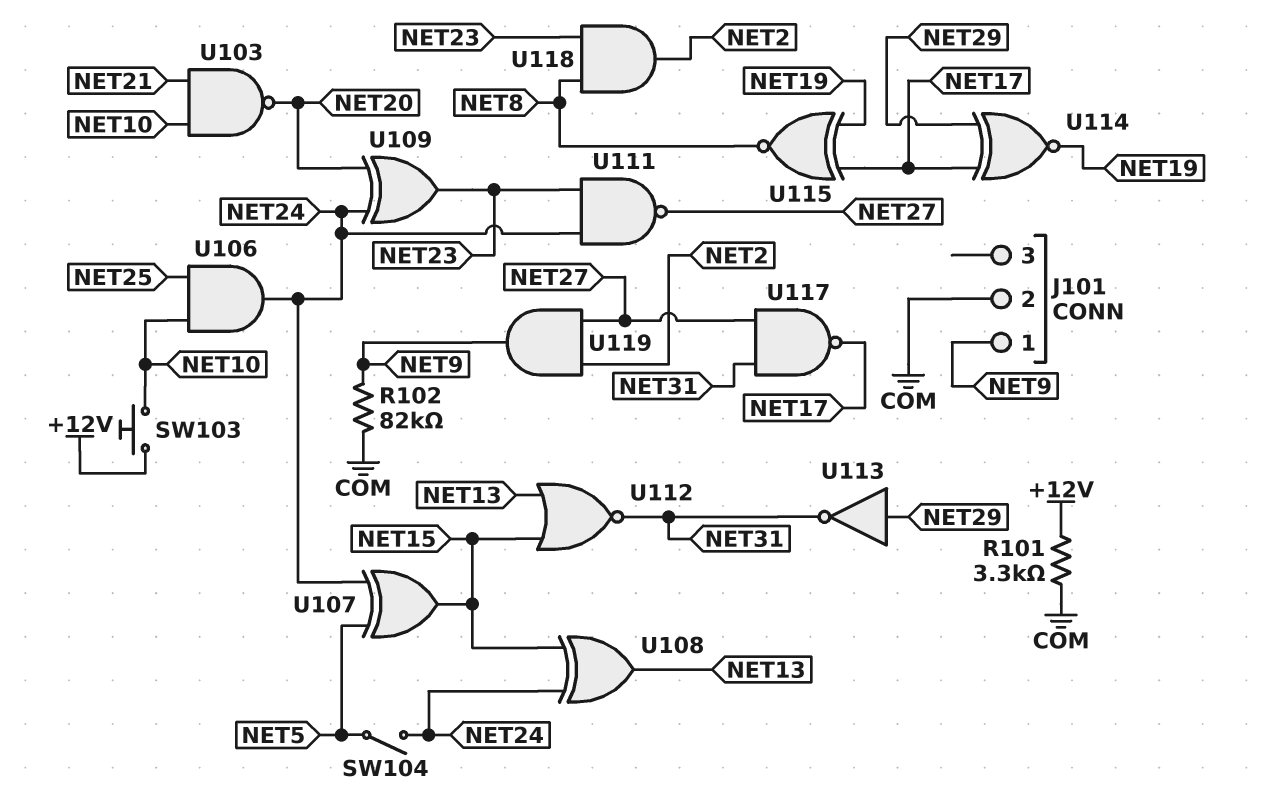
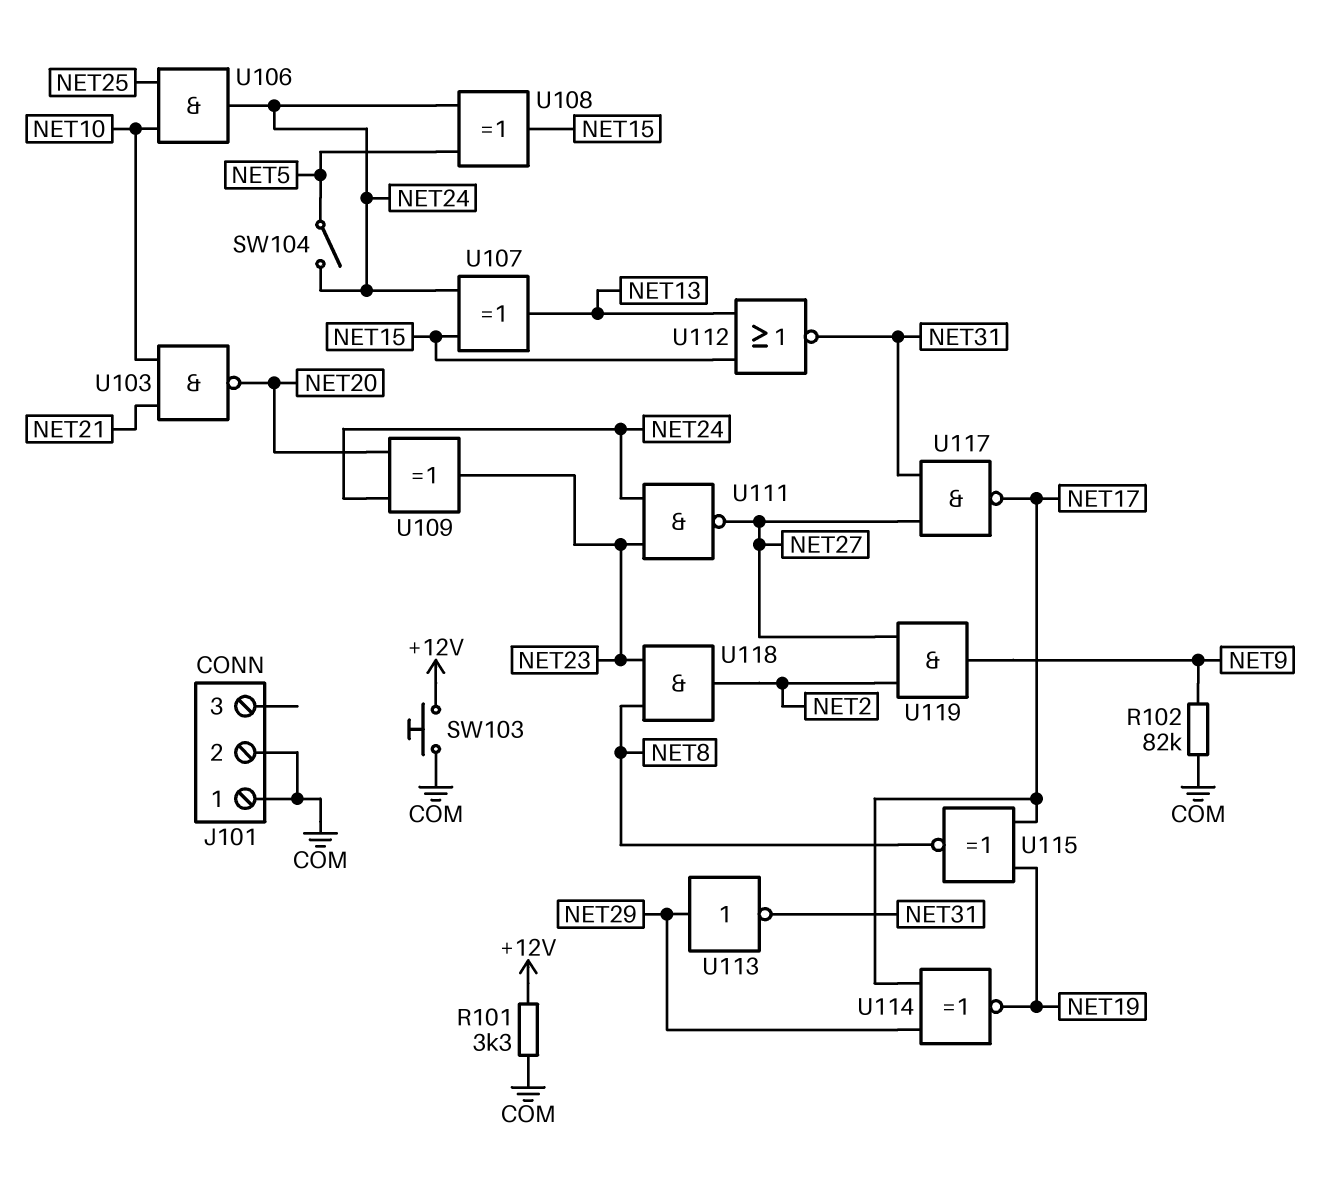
J101 pin 1: NET9 -> COM
SW103: button (+12V, NET10) -> button (+12V, COM)
U107: XOR (in NET5, in NET24, out NET15) -> XOR (in NET15, in NET24, out NET13)
U108: XOR (in NET15, in NET24, out NET13) -> XOR (in NET5, in NET24, out NET15)

